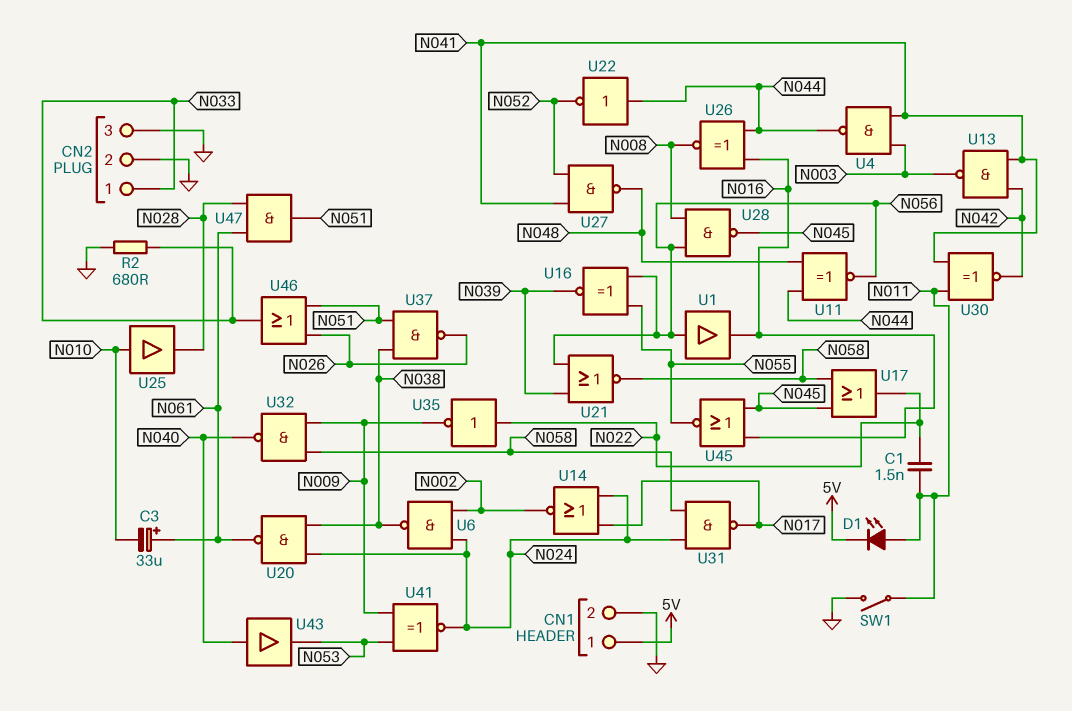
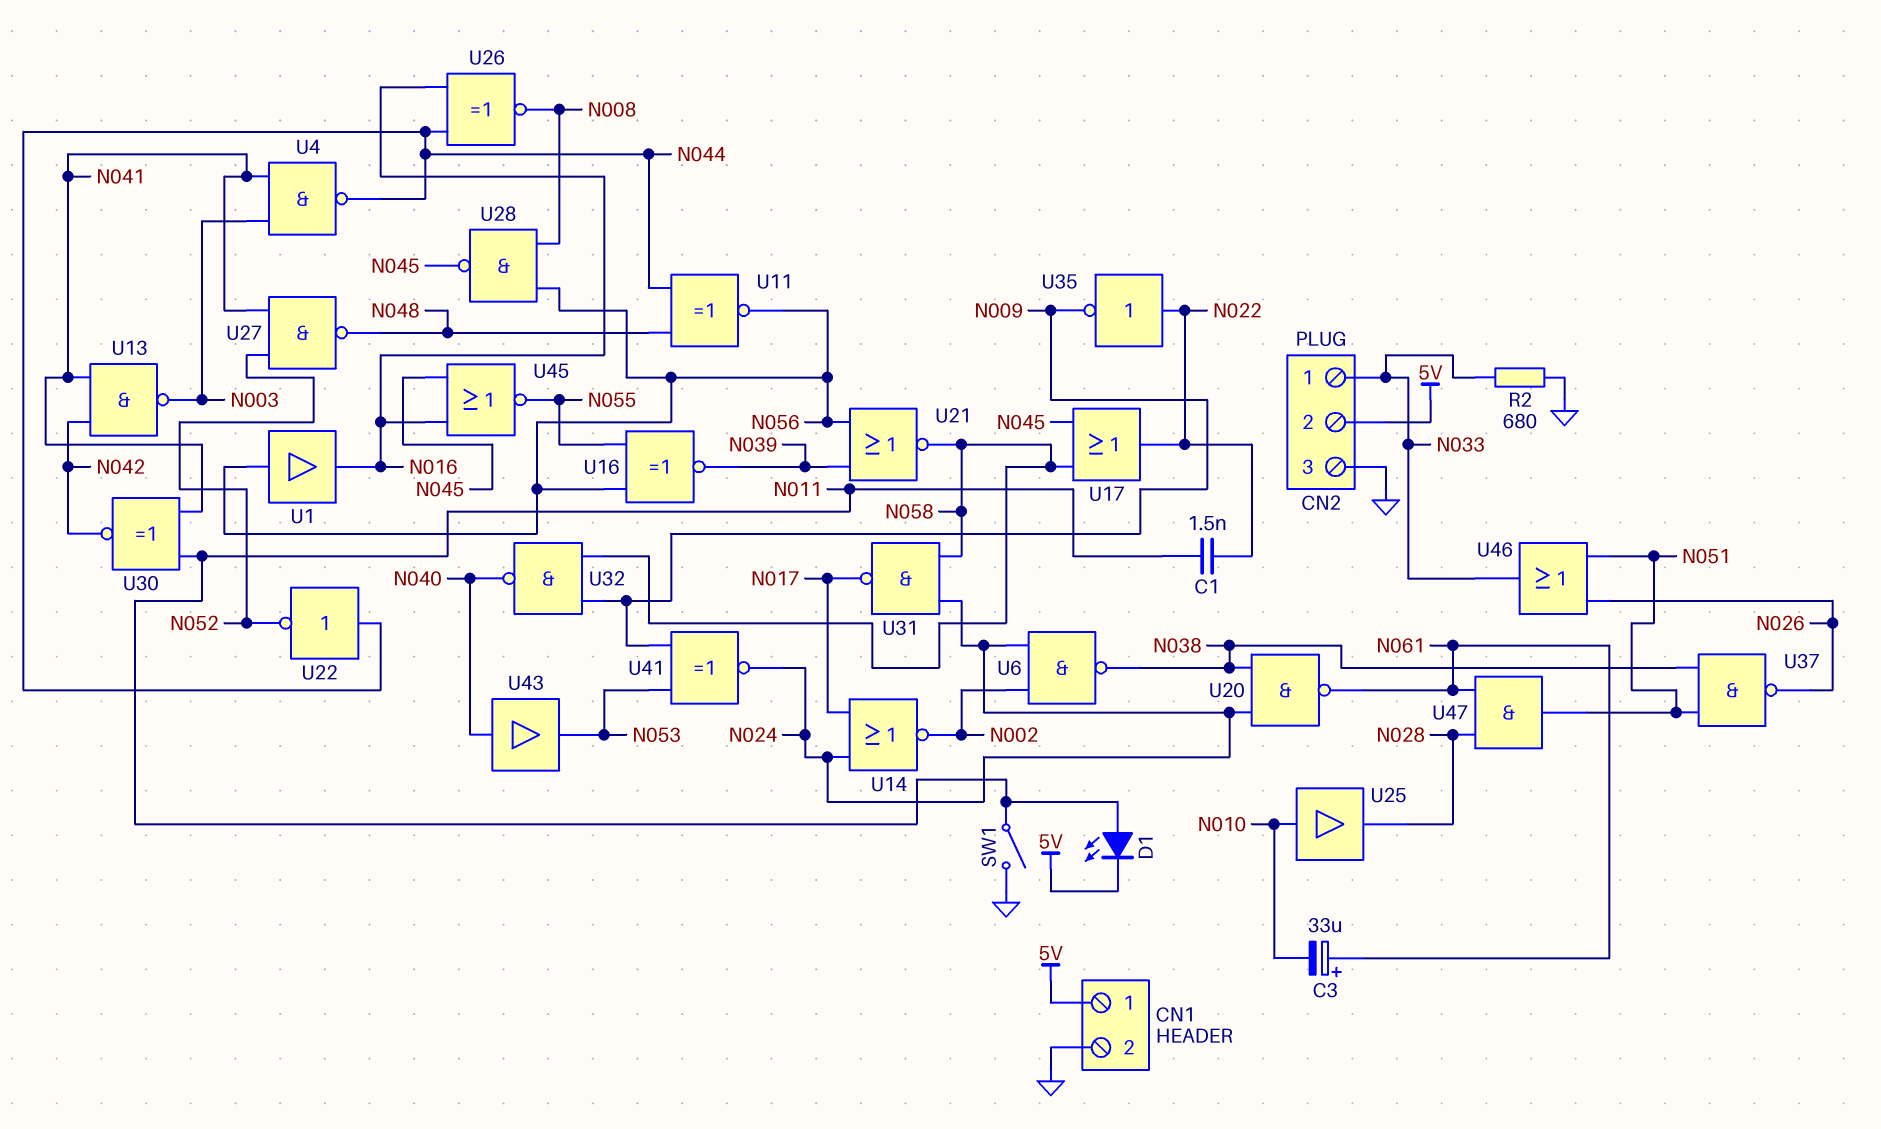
CN2 pin 2: GND -> 5V

